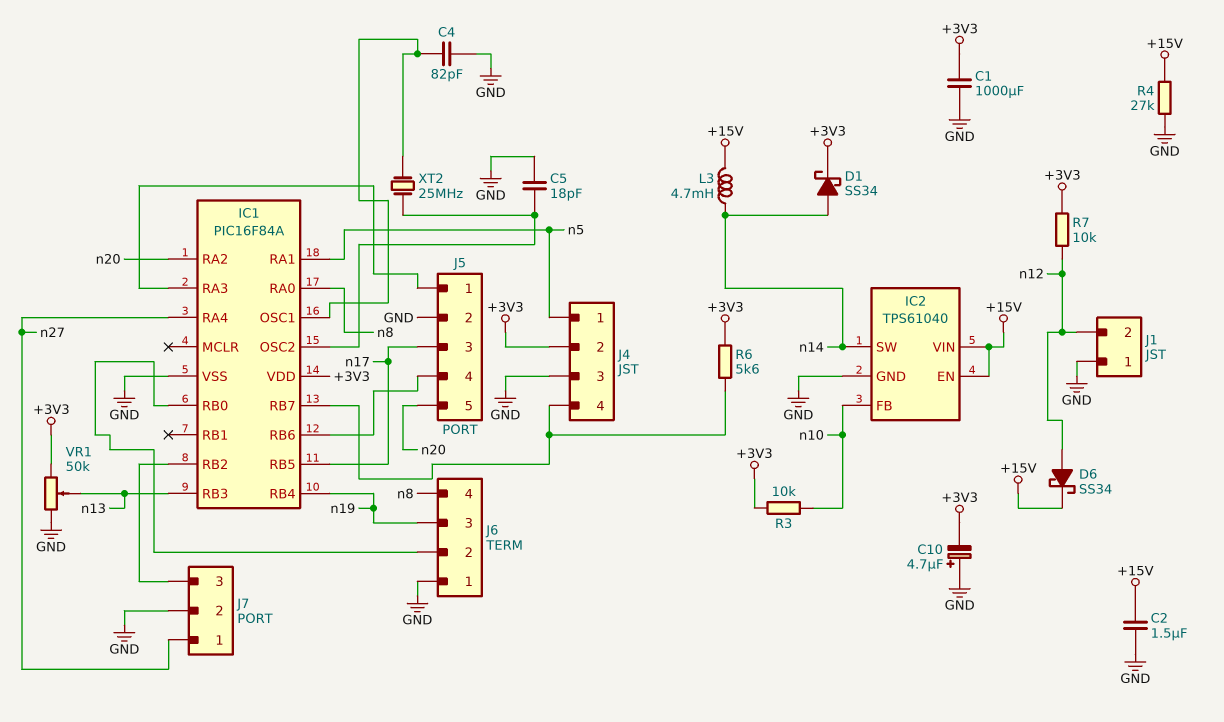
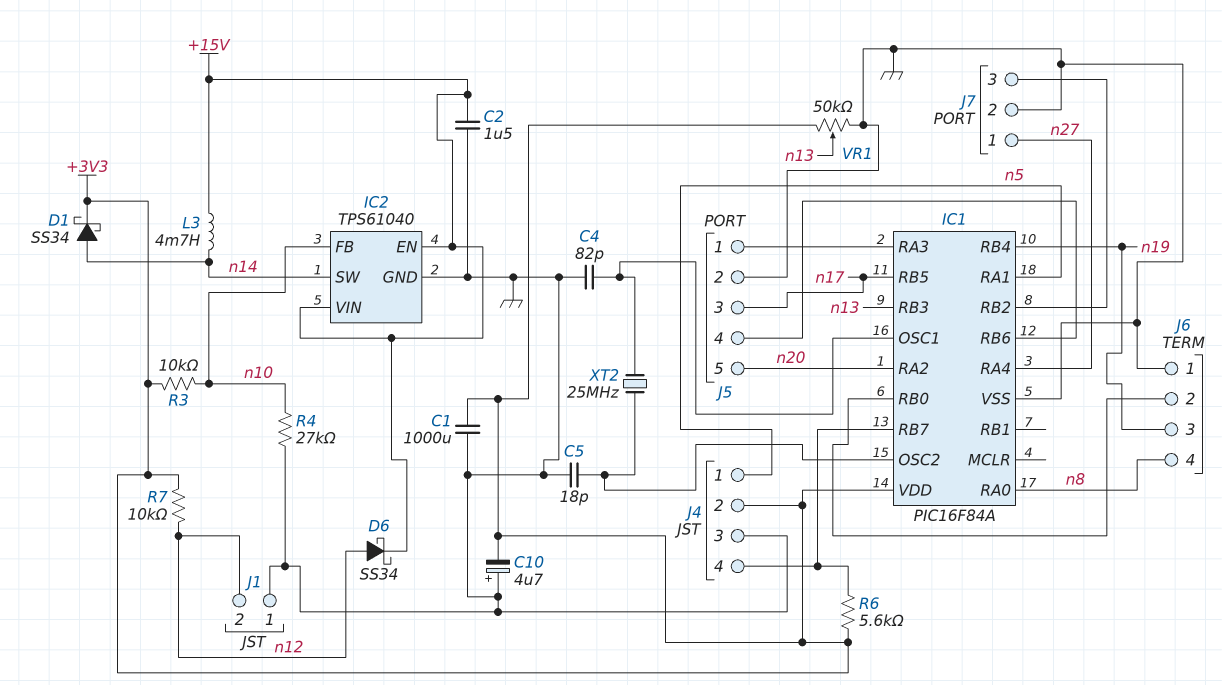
R4: 27k (+15V, GND) -> 27k (GND, n10)

